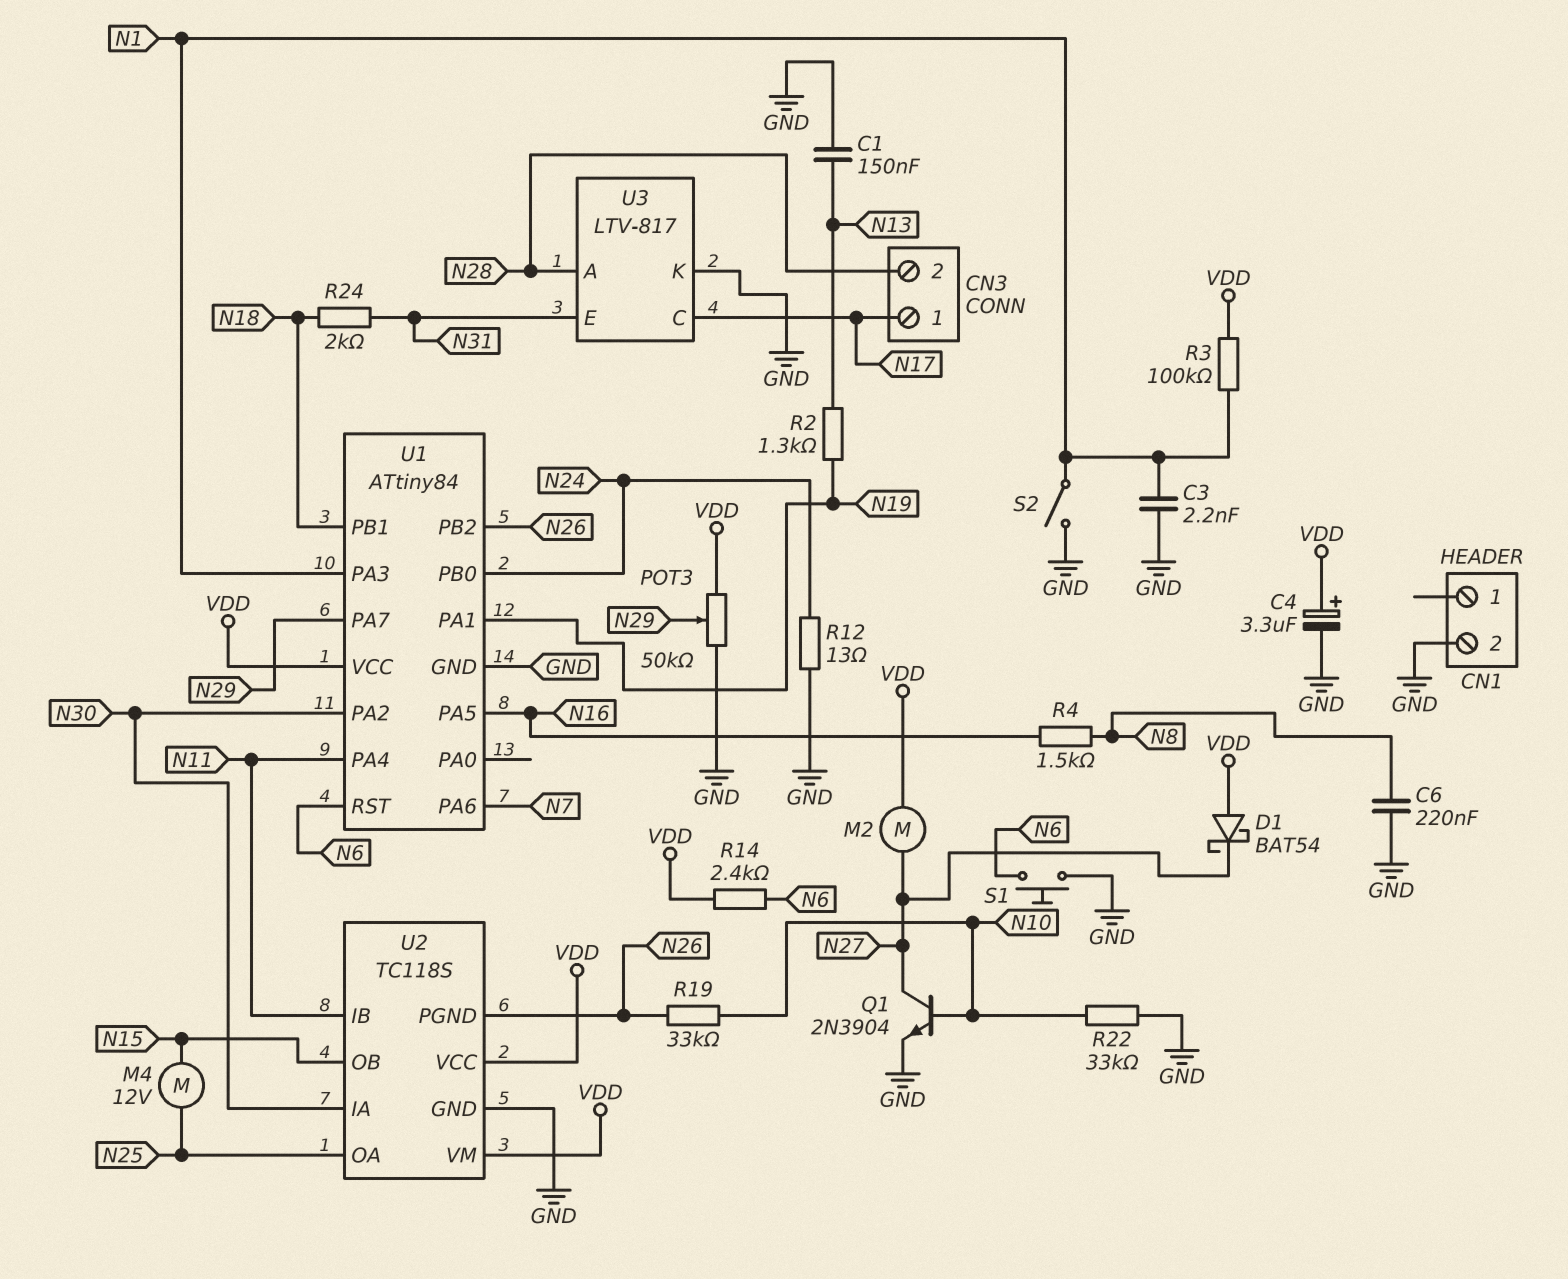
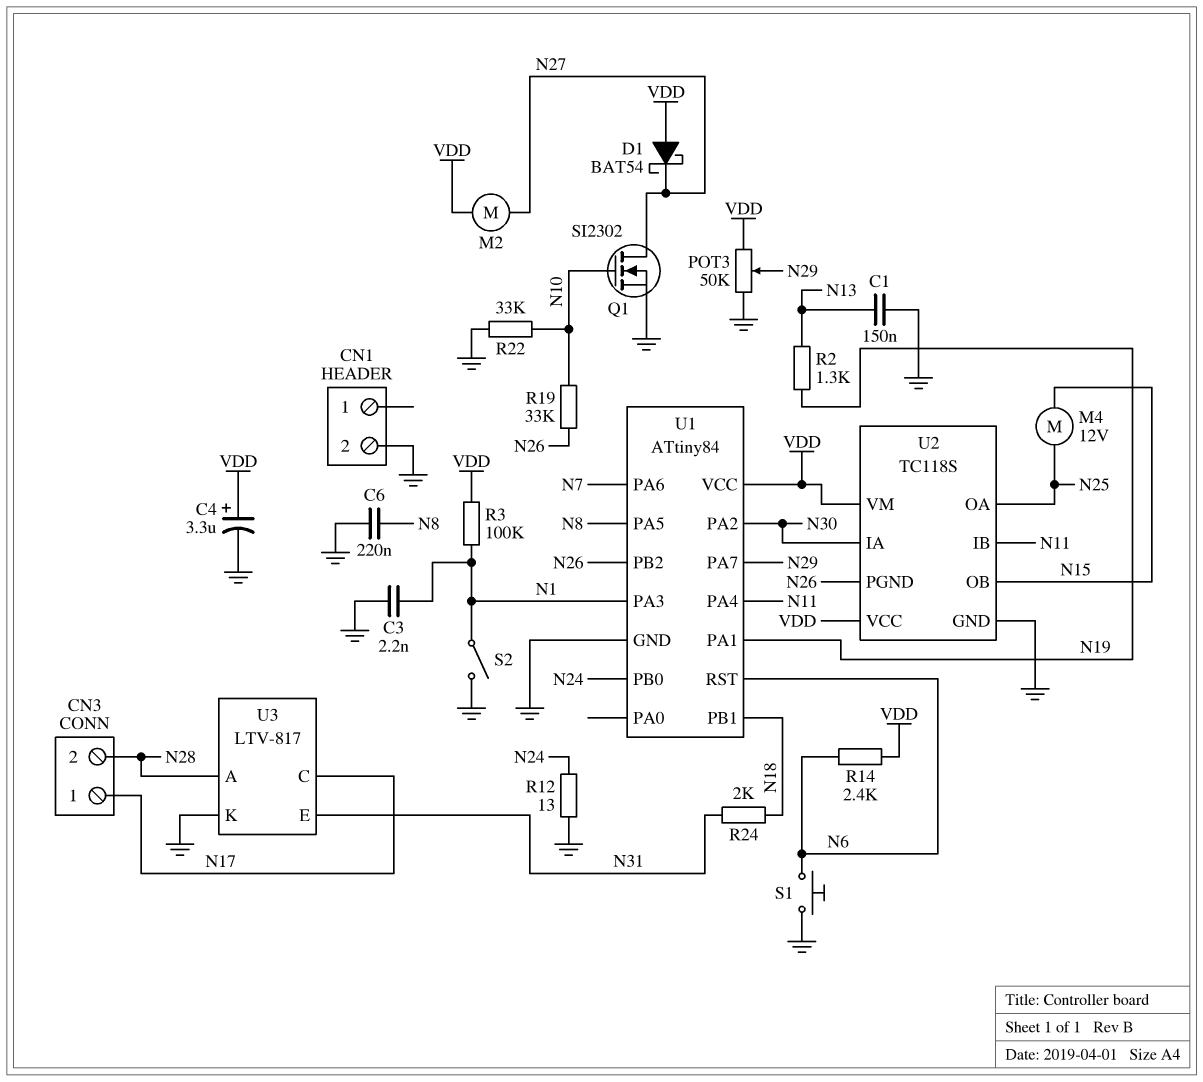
Q1: NPN 2N3904 (B N10, C N27, E GND) -> NMOS SI2302 (G N10, D N27, S GND)
R4: 1.5k (N8, N16) -> none
U1 pin PA5: N16 -> N8

